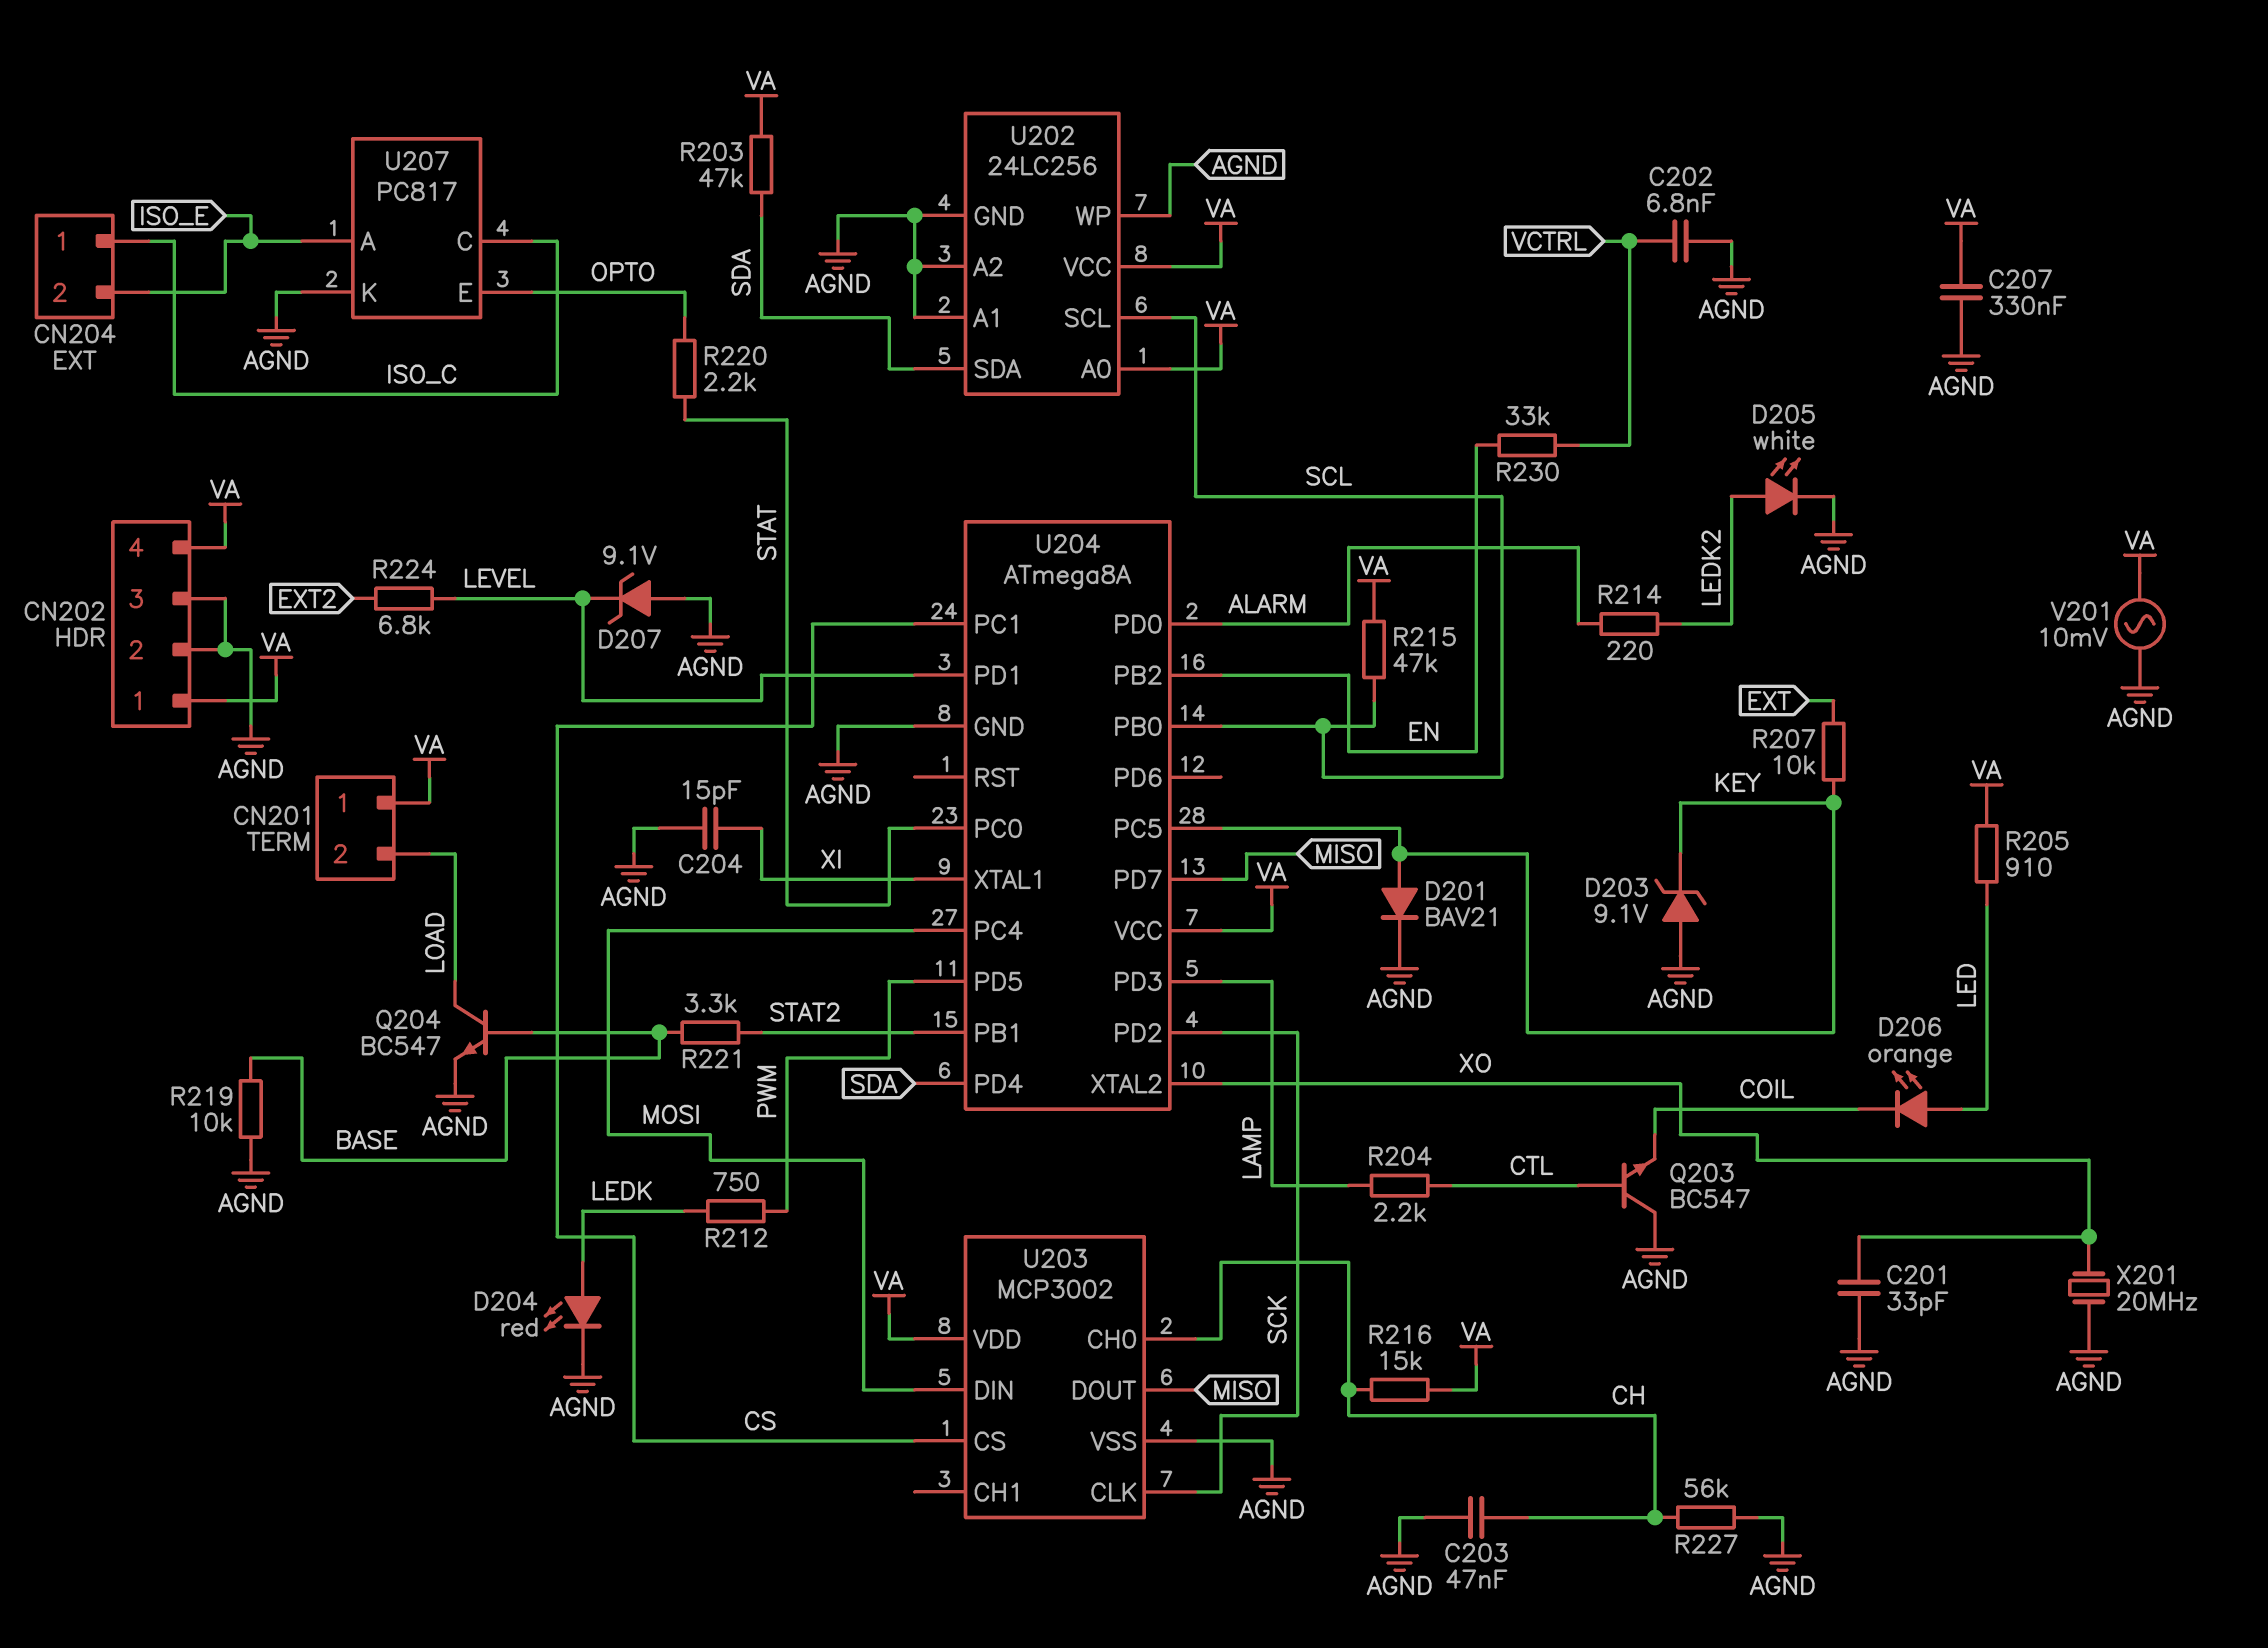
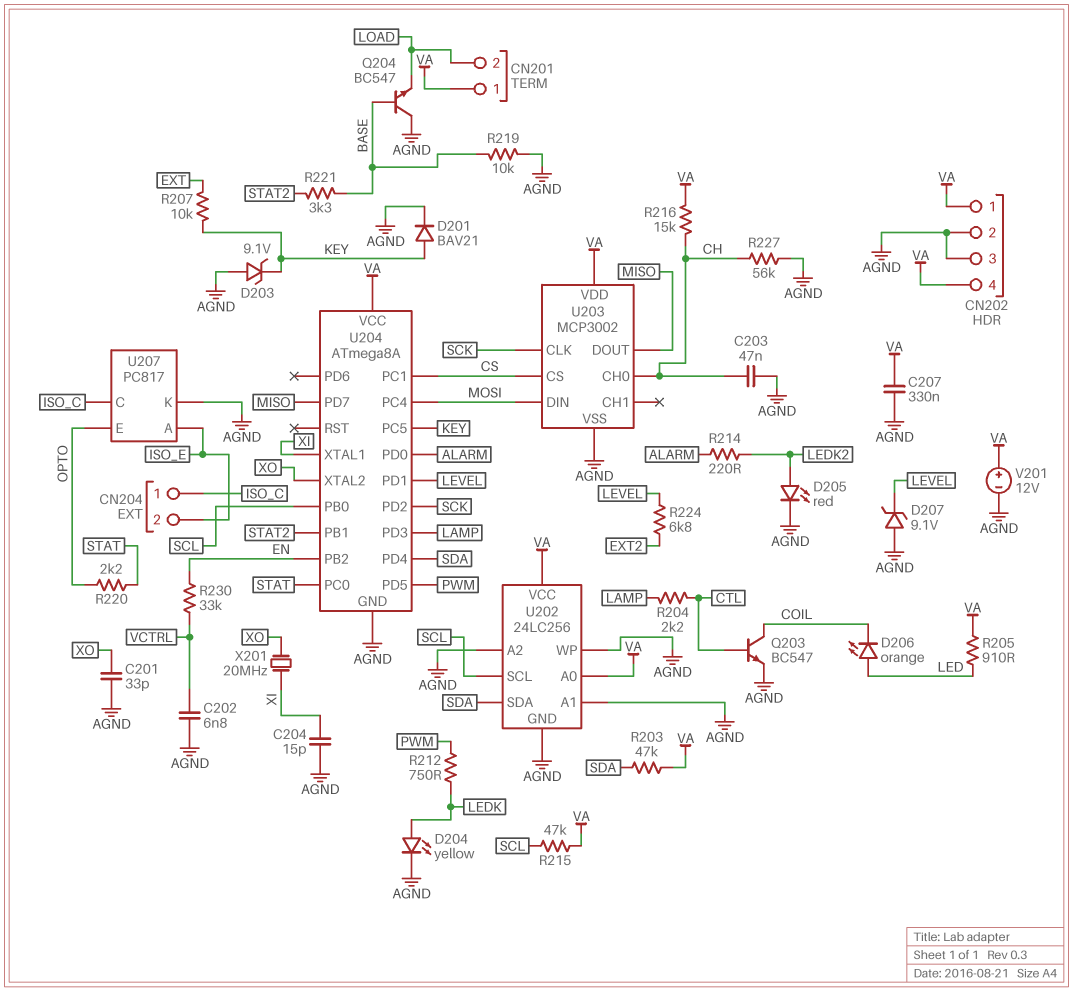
D204: LED red (A LEDK, K AGND) -> LED yellow (A LEDK, K AGND)
D205: LED white (A LEDK2, K AGND) -> LED red (A LEDK2, K AGND)
Q203: NPN BC547 (B CTL, C AGND, E COIL) -> NPN BC547 (B CTL, C COIL, E AGND)
Q204: NPN BC547 (B BASE, C LOAD, E AGND) -> NPN BC547 (B BASE, C AGND, E LOAD)
V201: AC 10mV (AGND, VA) -> 12V (plus VA, minus AGND)
X201: 20MHz (AGND, XO) -> 20MHz (XI, XO)

